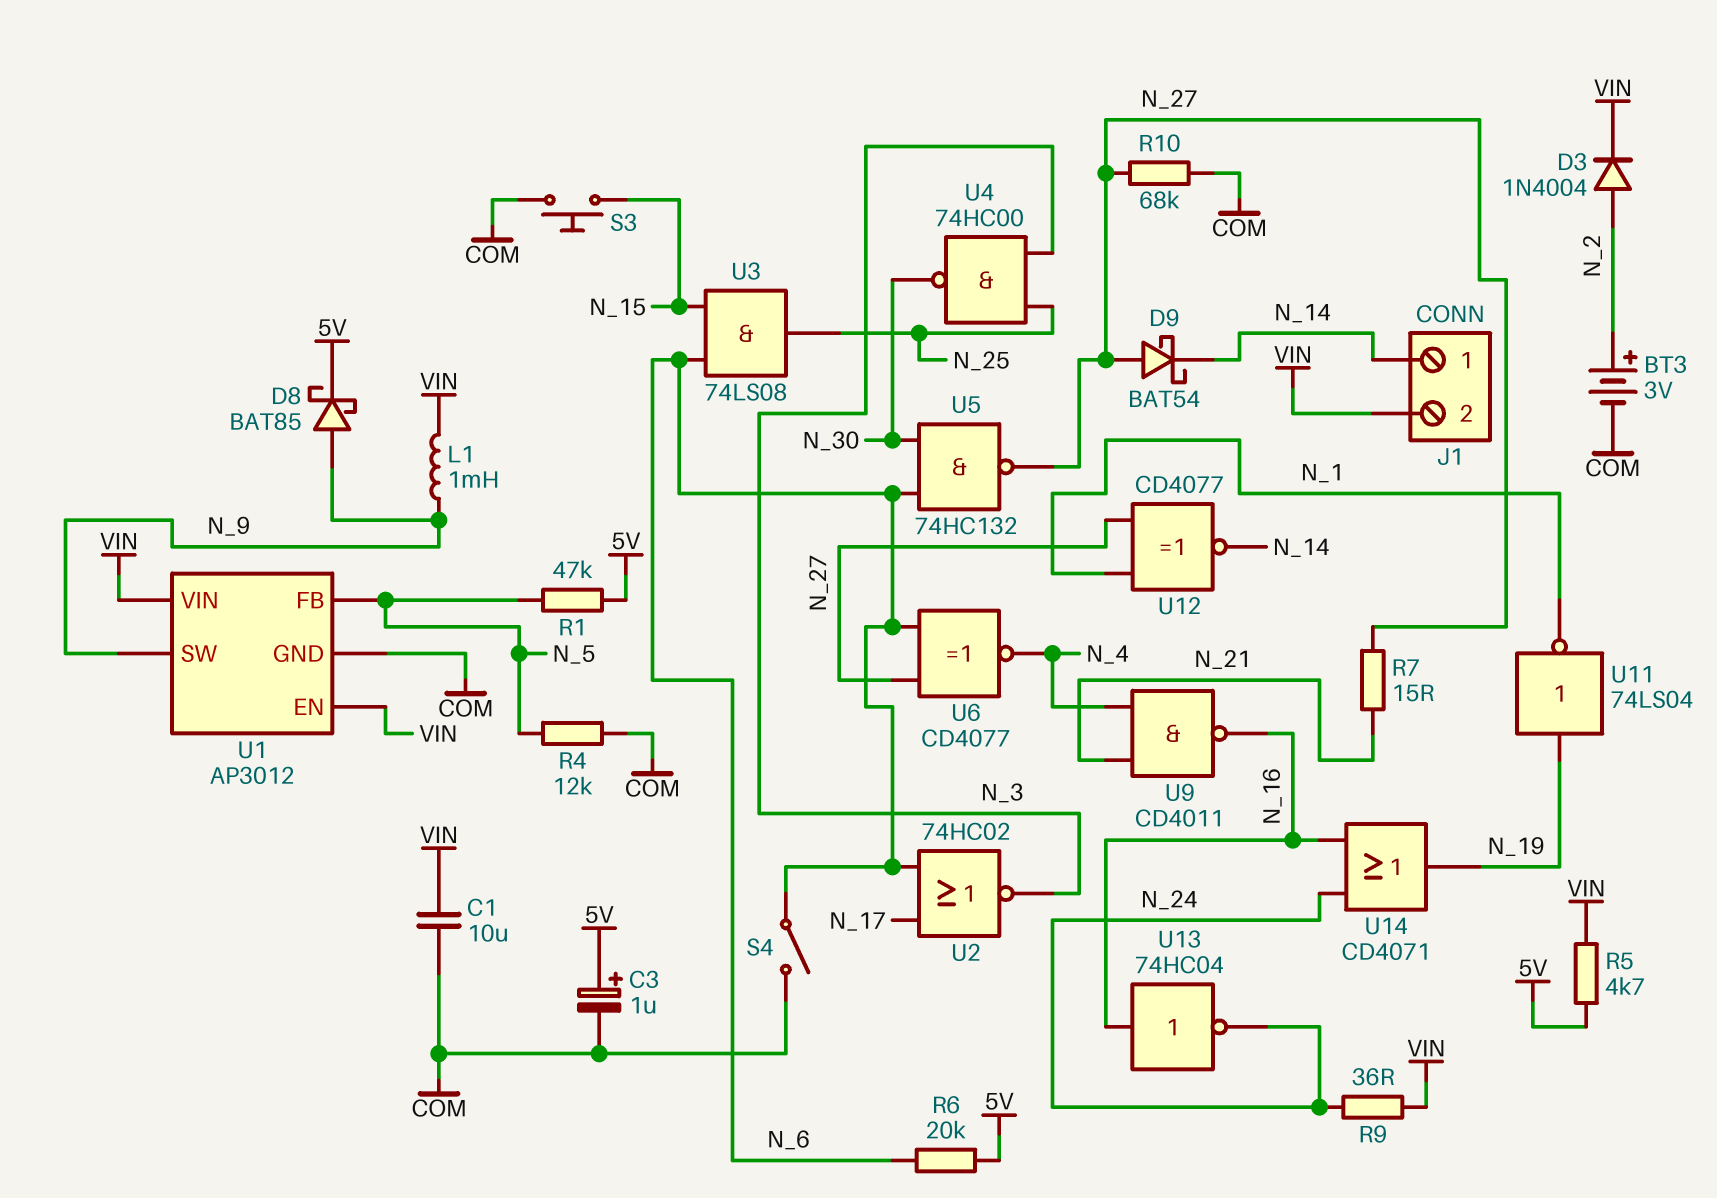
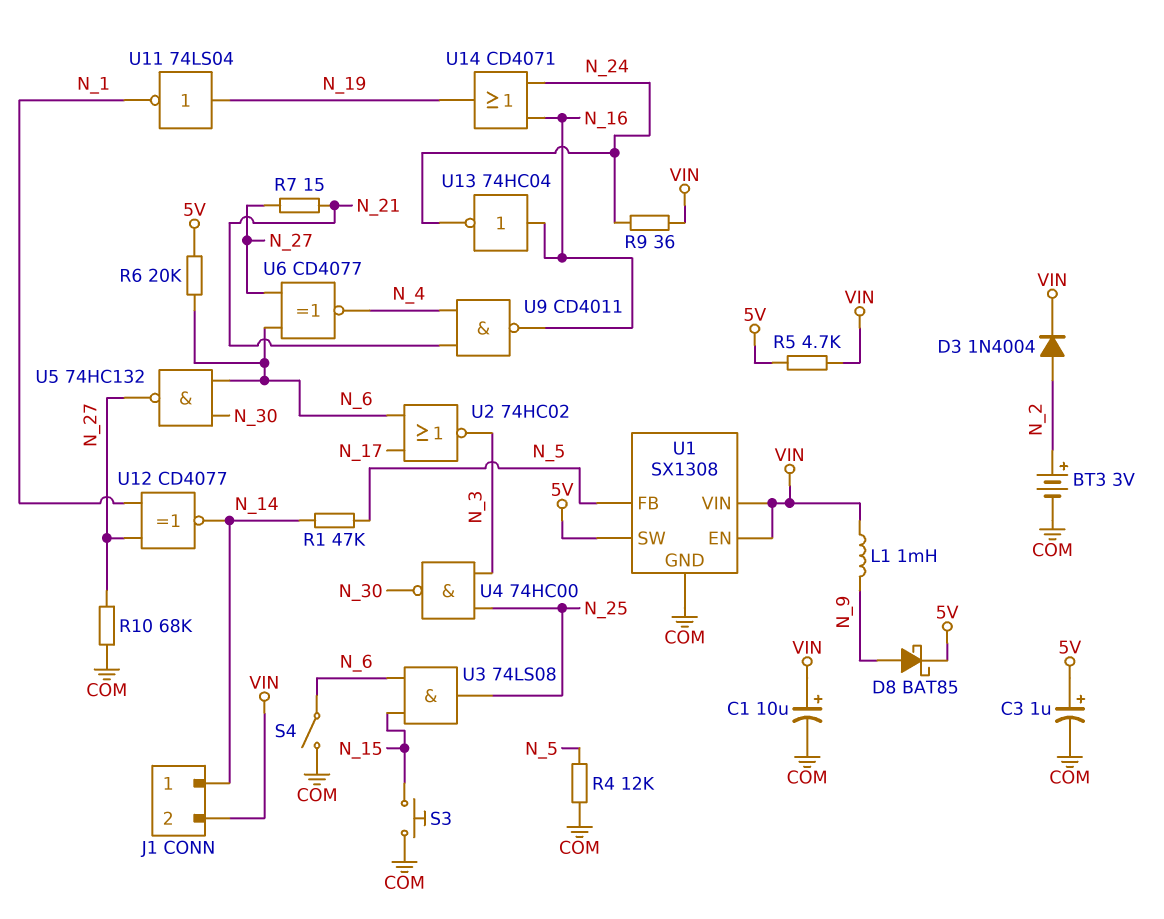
C1: 10uF (COM, VIN) -> 10uF (plus VIN, minus COM)
D9: schottky BAT54 (A N_27, K N_14) -> none
R1: 47k (5V, N_5) -> 47k (N_5, N_14)
U1: AP3012 -> SX1308
U1 pin SW: N_9 -> 5V

